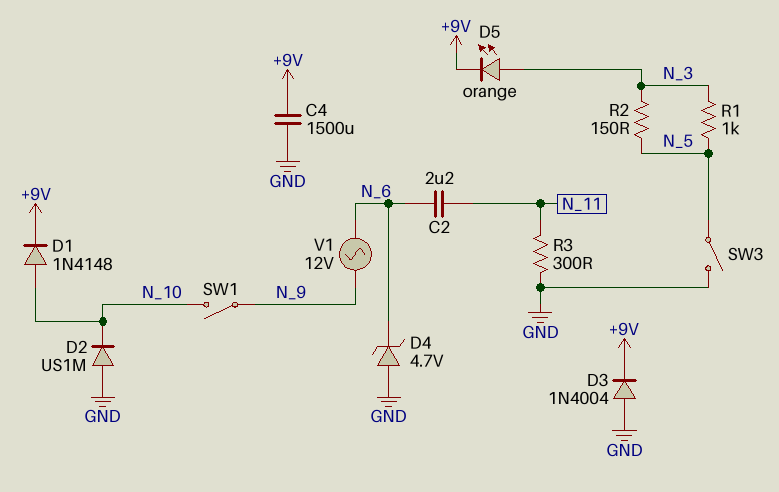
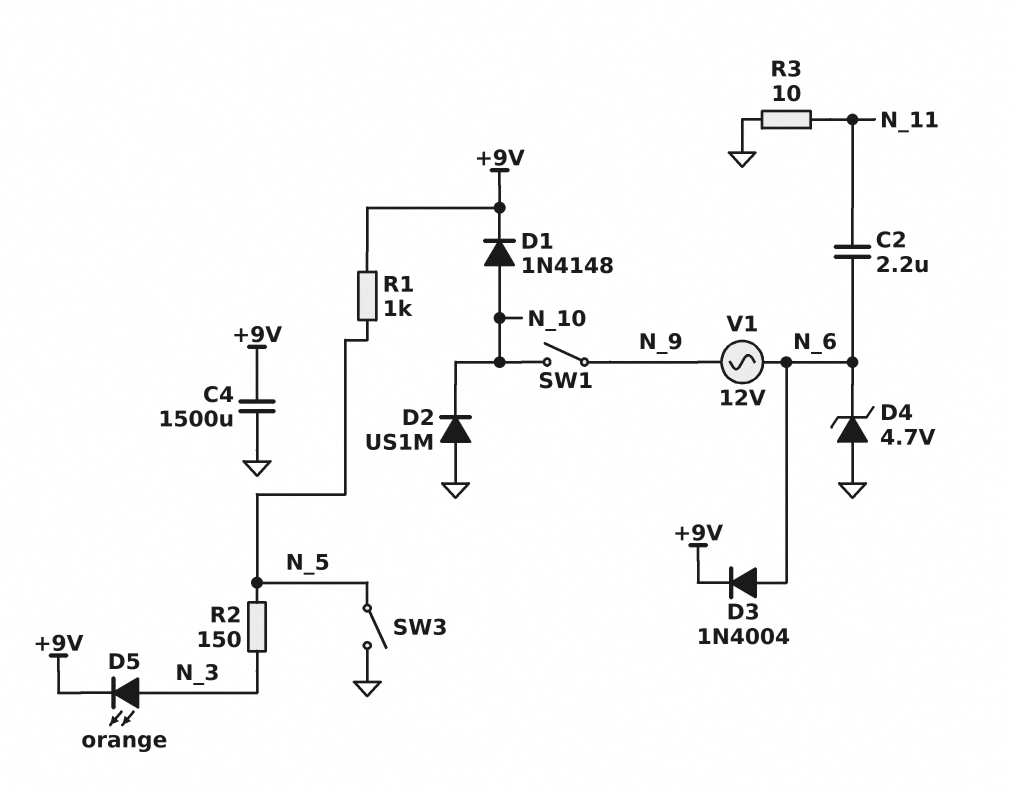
D3: diode 1N4004 (A GND, K +9V) -> diode 1N4004 (A N_6, K +9V)
R1: 1k (N_3, N_5) -> 1k (+9V, N_5)
R3: 300 (GND, N_11) -> 10 (GND, N_11)

